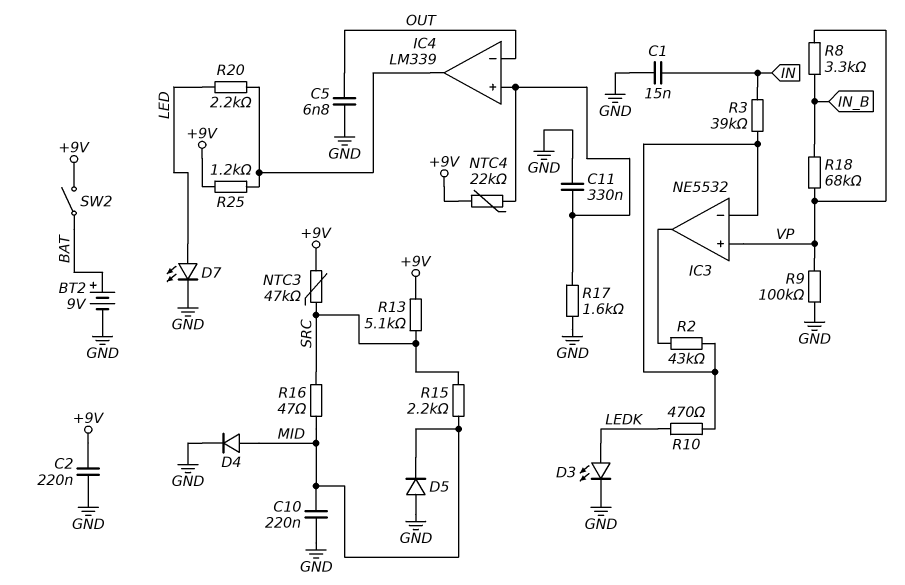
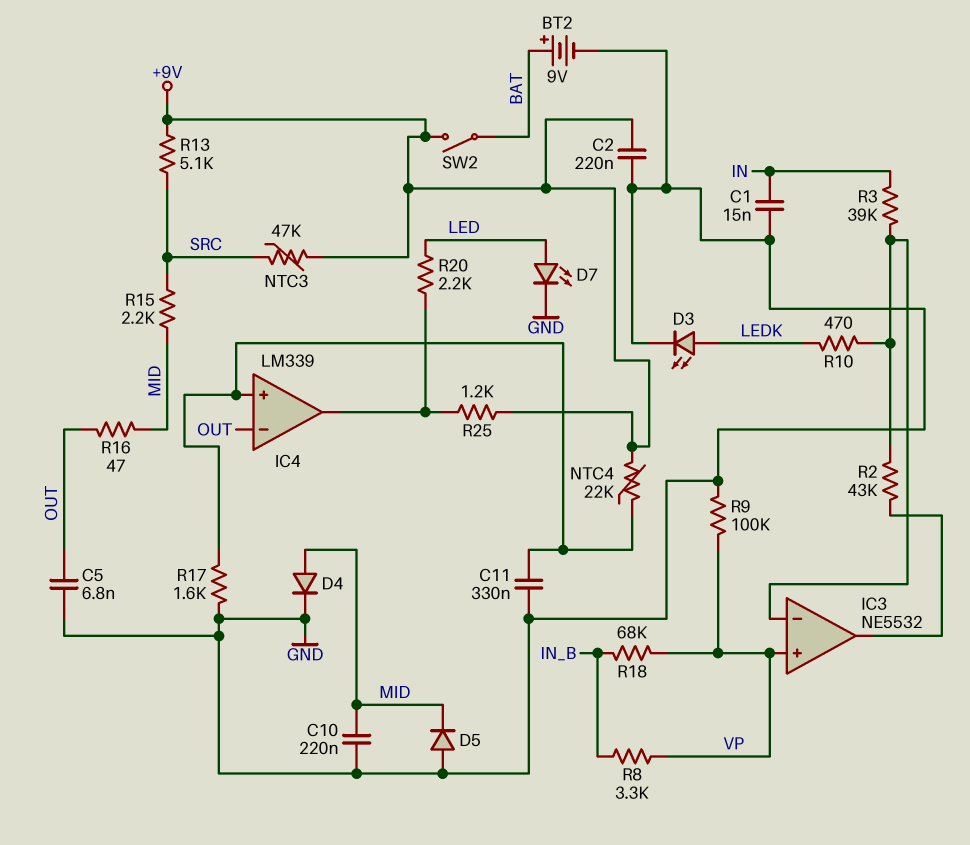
R16: 47 (MID, SRC) -> 47 (MID, OUT)

